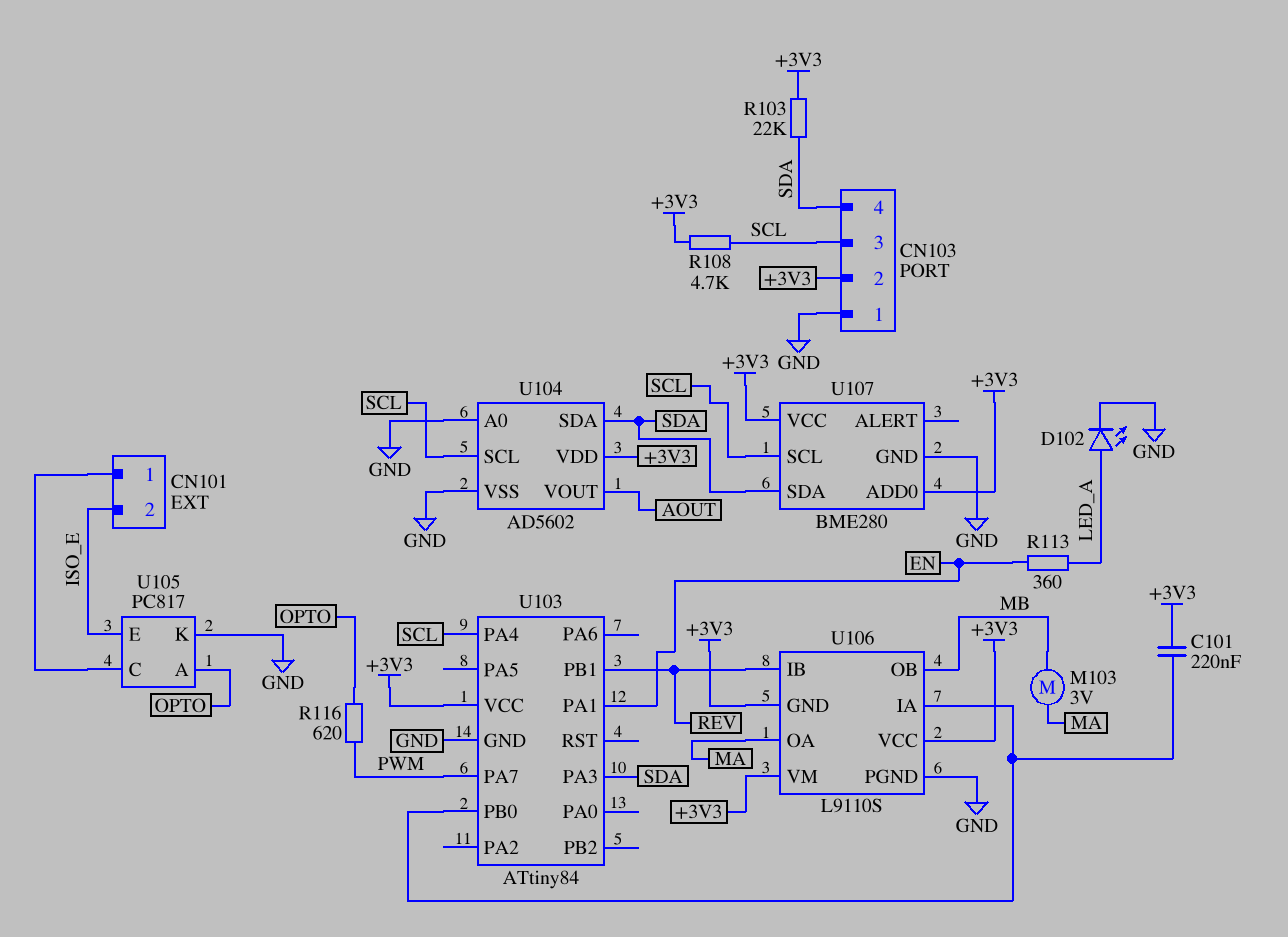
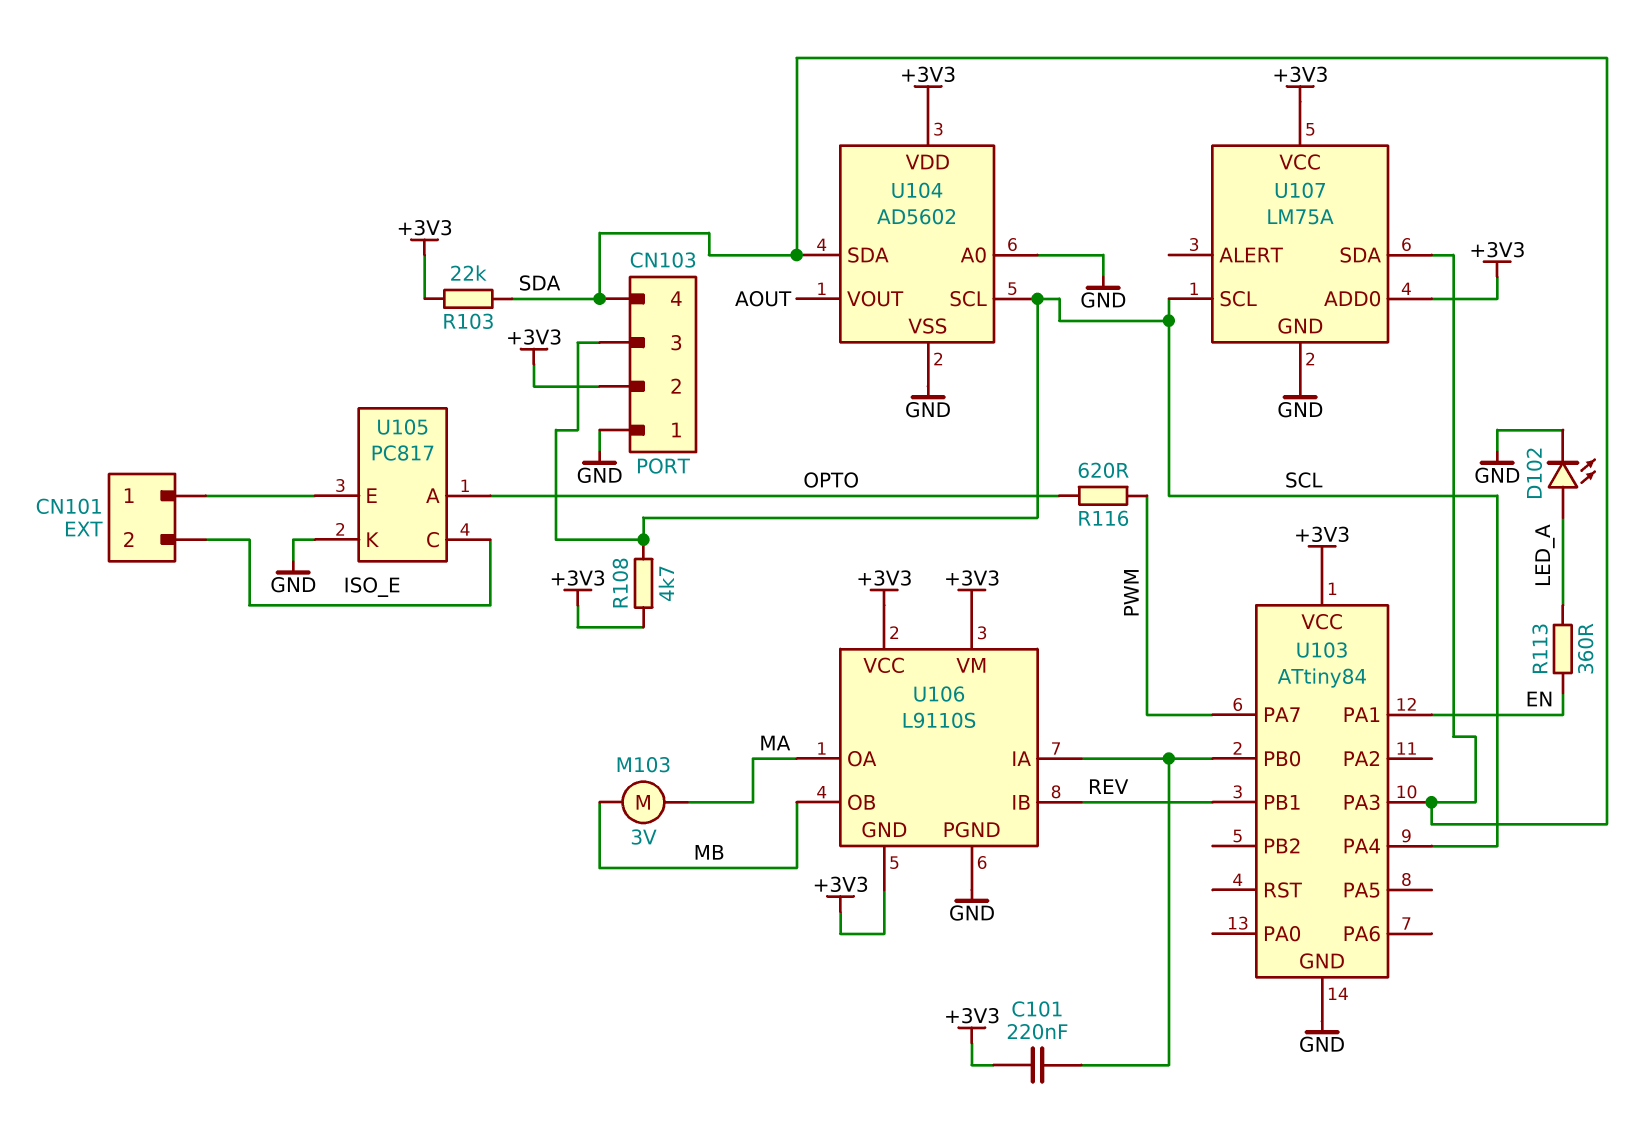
U105 pin C: CN101/1 -> ISO_E
U105 pin E: ISO_E -> CN101/1
U107: BME280 -> LM75A

